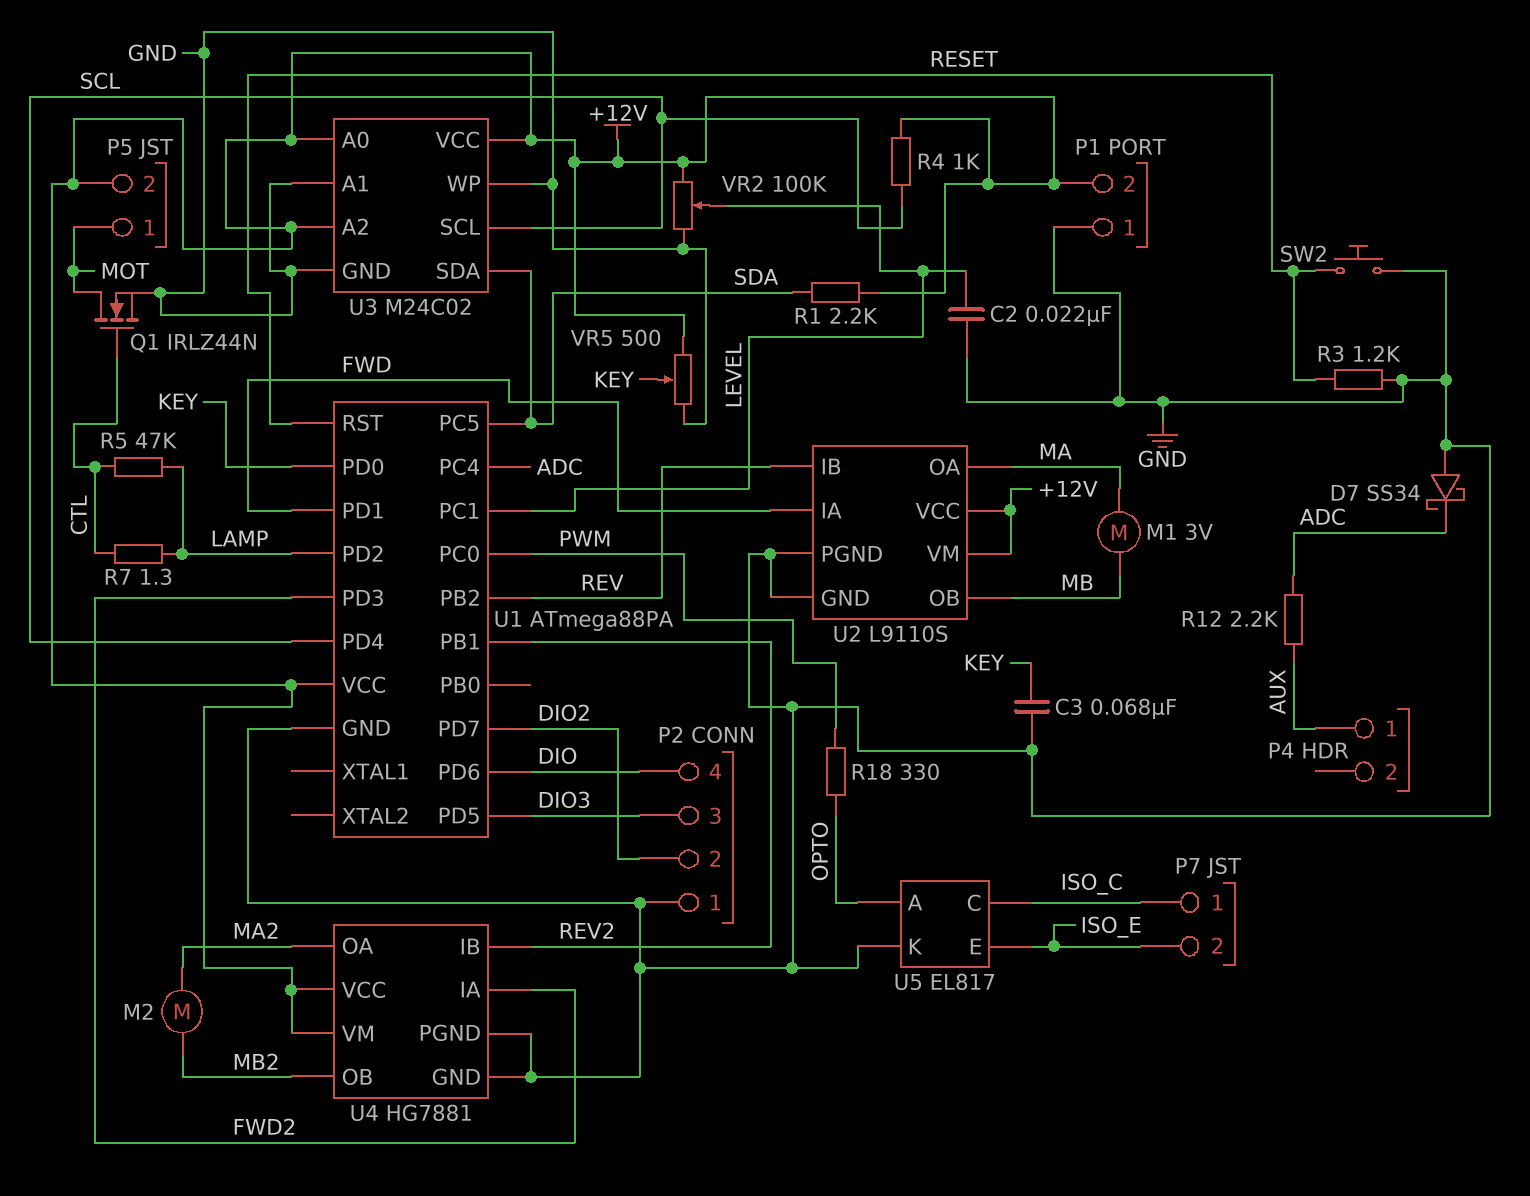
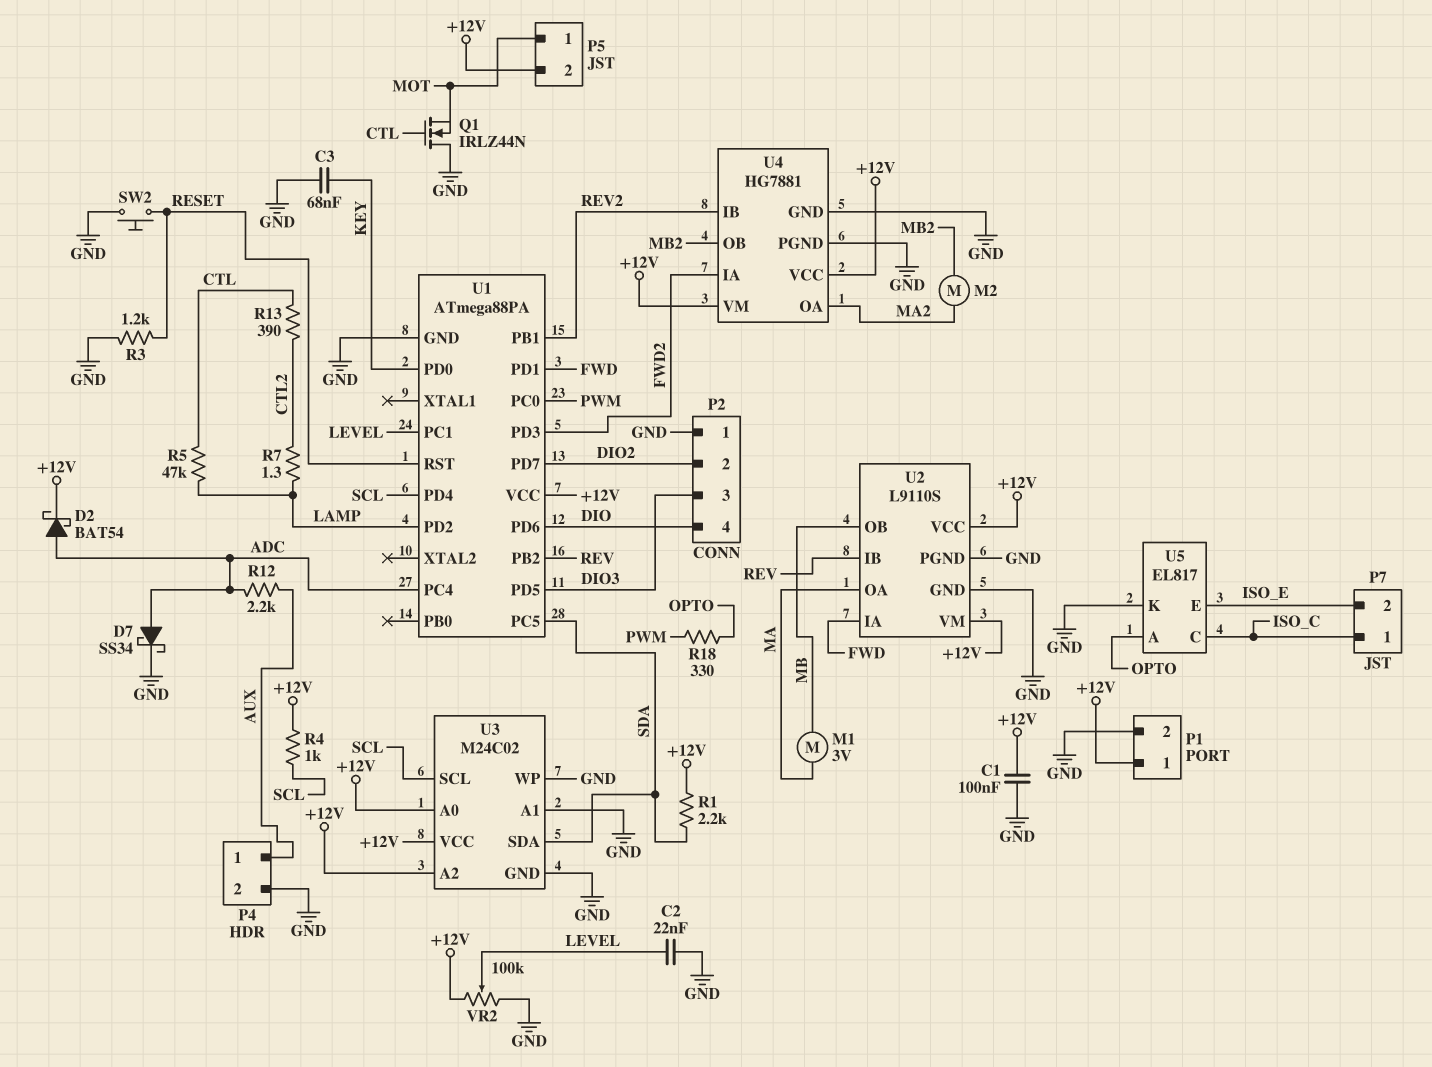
C1: none -> 100nF (+12V, GND)
D2: none -> schottky BAT54 (A ADC, K +12V)
D7: schottky SS34 (A GND, K ADC) -> schottky SS34 (A ADC, K GND)
P1 pin 1: GND -> +12V
P1 pin 2: +12V -> GND
P4 pin 2: none -> GND
Q1: NMOS IRLZ44N (G CTL, D MOT, S GND) -> NMOS IRLZ44N (G CTL, D GND, S MOT)
R7: 1.3 (CTL, LAMP) -> 1.3 (CTL2, LAMP)
R13: none -> 390 (CTL, CTL2)
VR5: 500 (+12V, GND, wiper KEY) -> none

